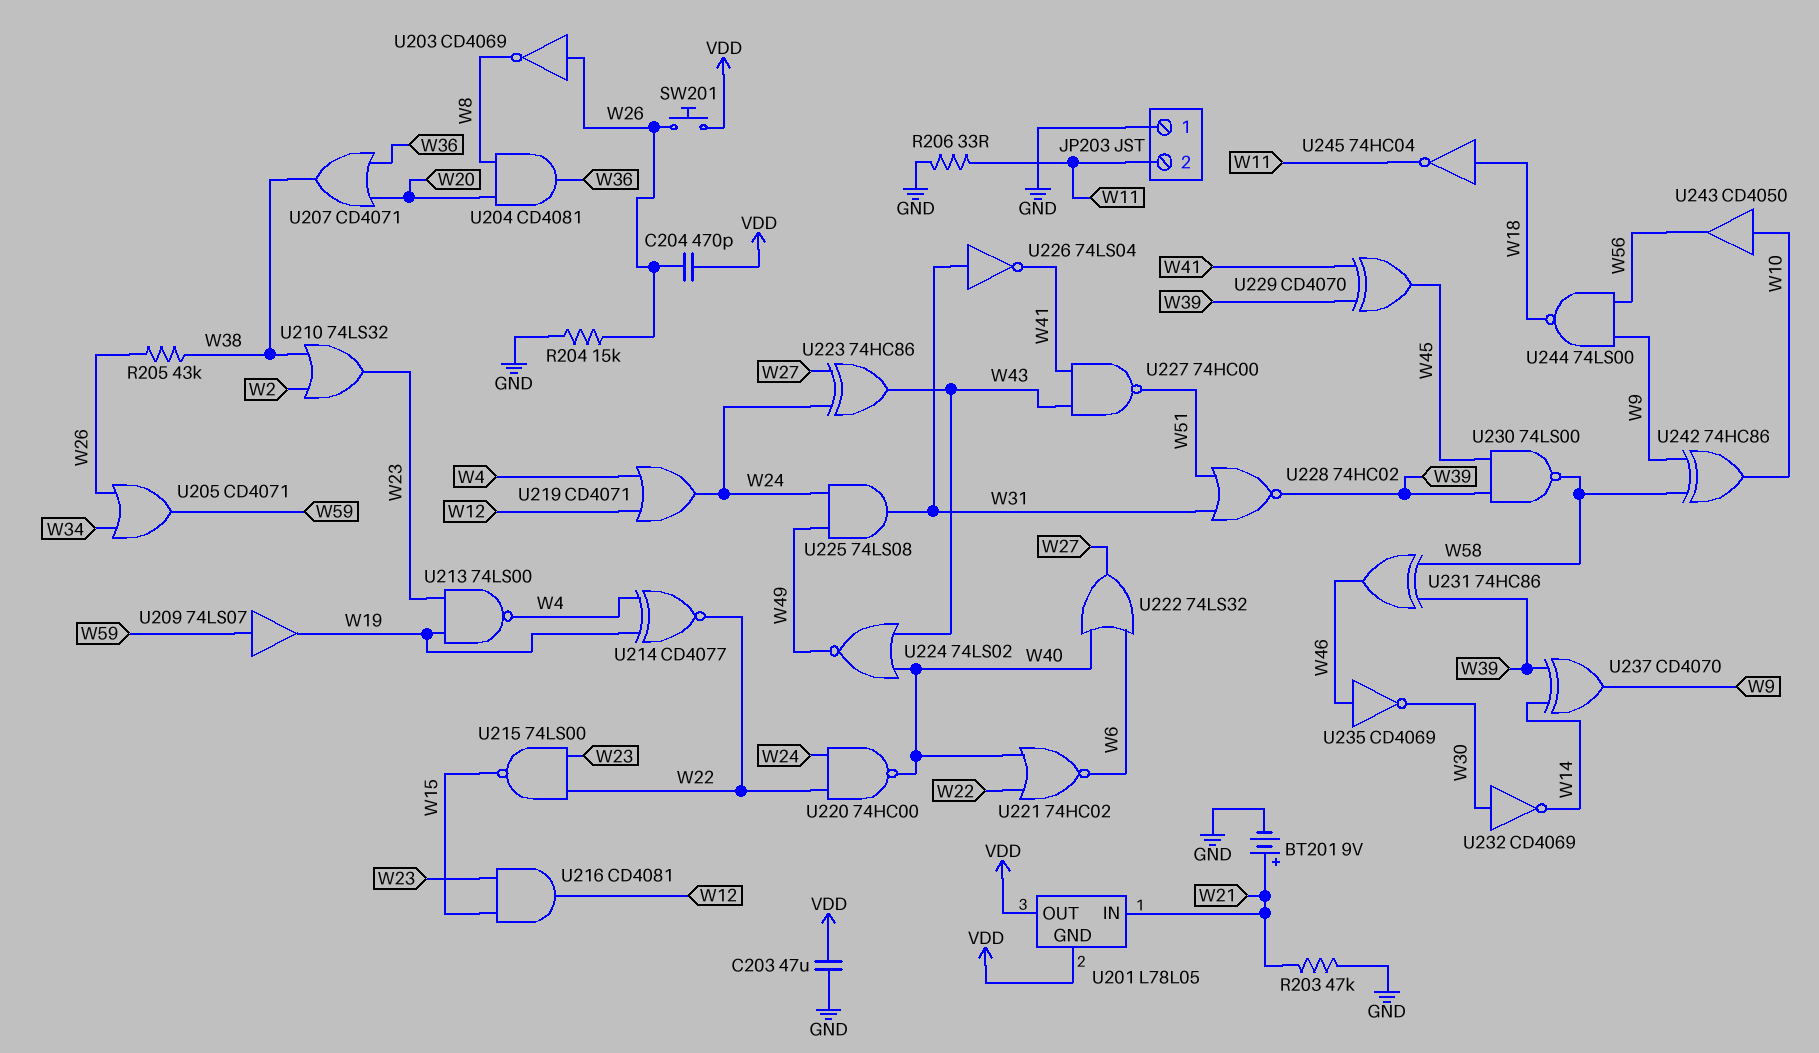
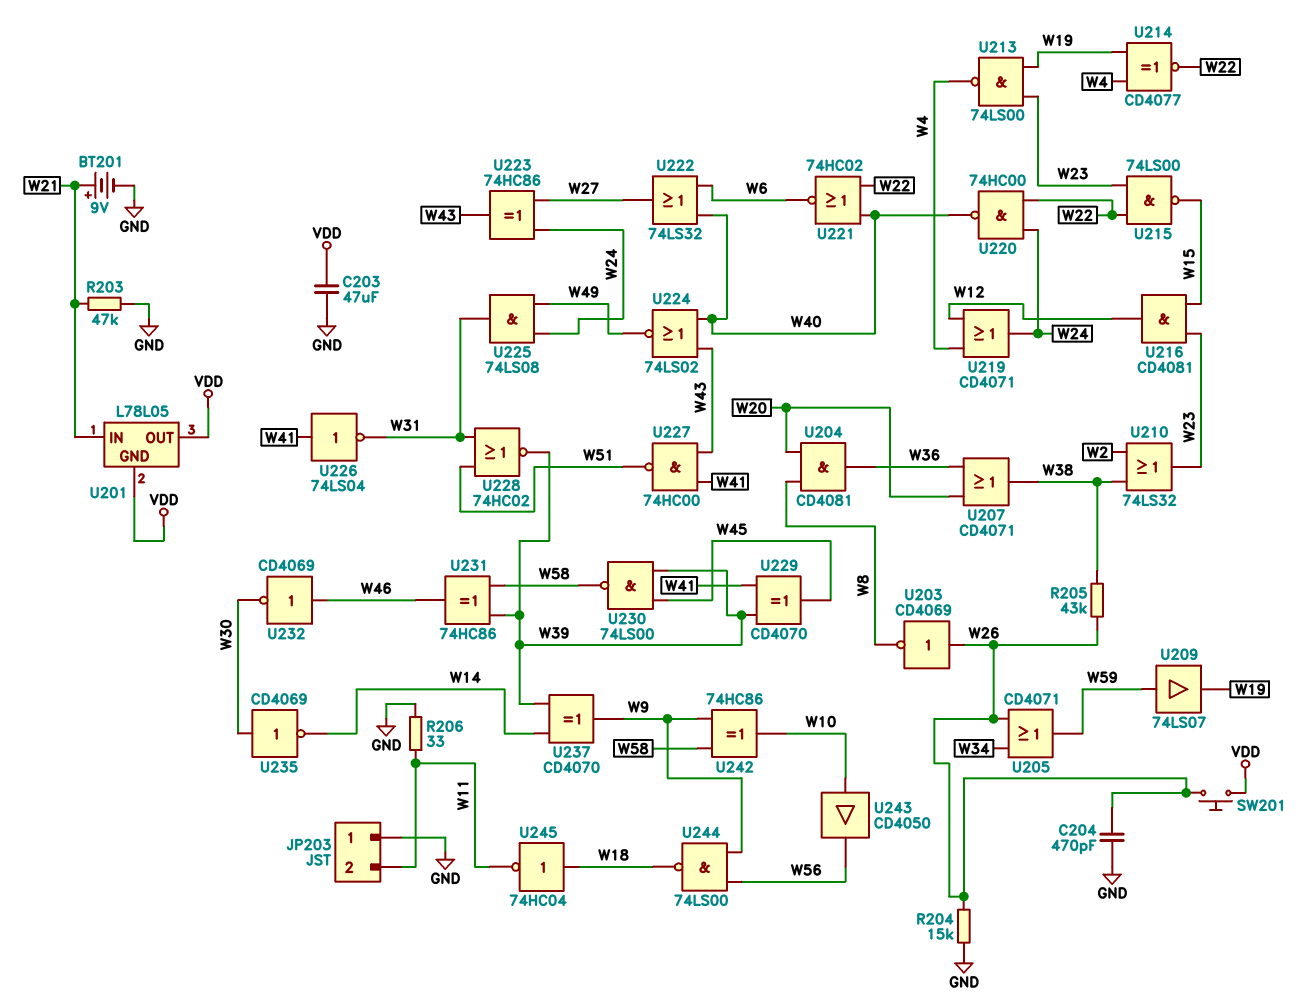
C204: 470pF (VDD, W26) -> 470pF (GND, W26)
U226: NOT 74LS04 (in W31, out W41) -> NOT 74LS04 (in W41, out W31)
U232: NOT CD4069 (in W30, out W14) -> NOT CD4069 (in W46, out W30)
U235: NOT CD4069 (in W46, out W30) -> NOT CD4069 (in W30, out W14)

